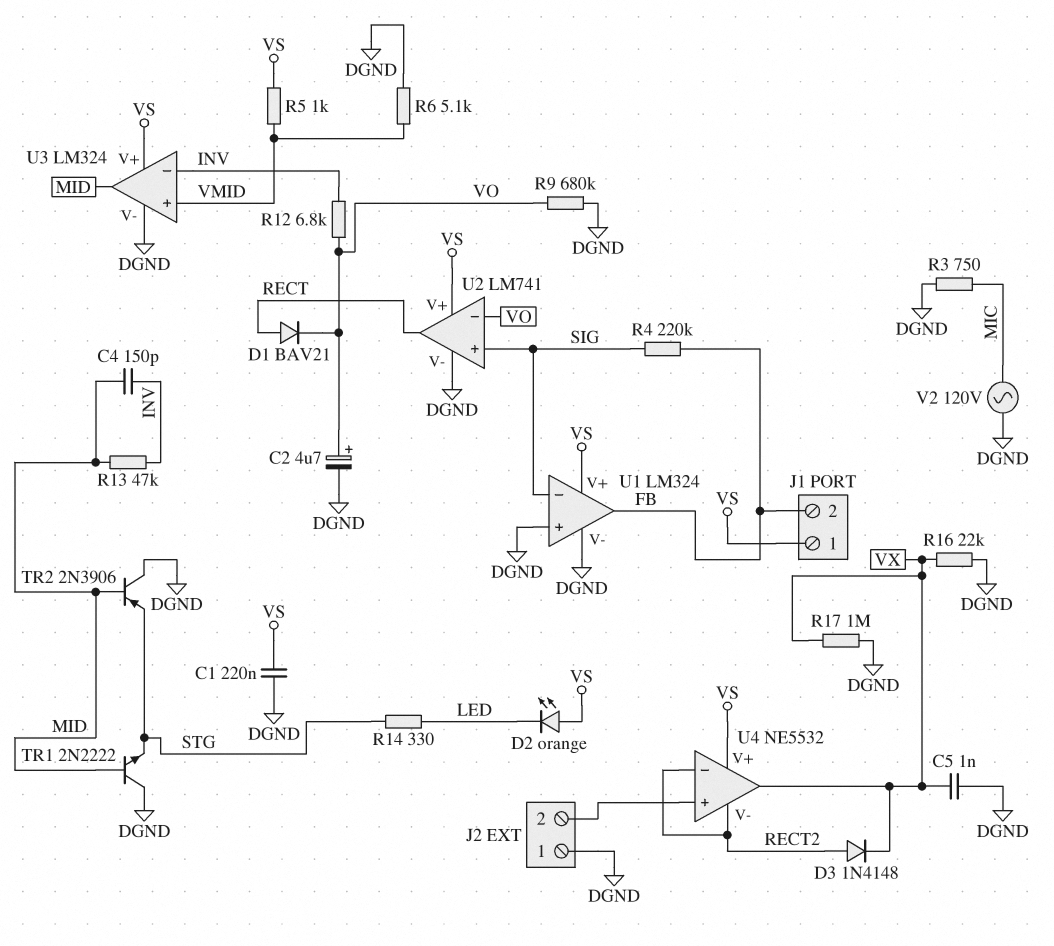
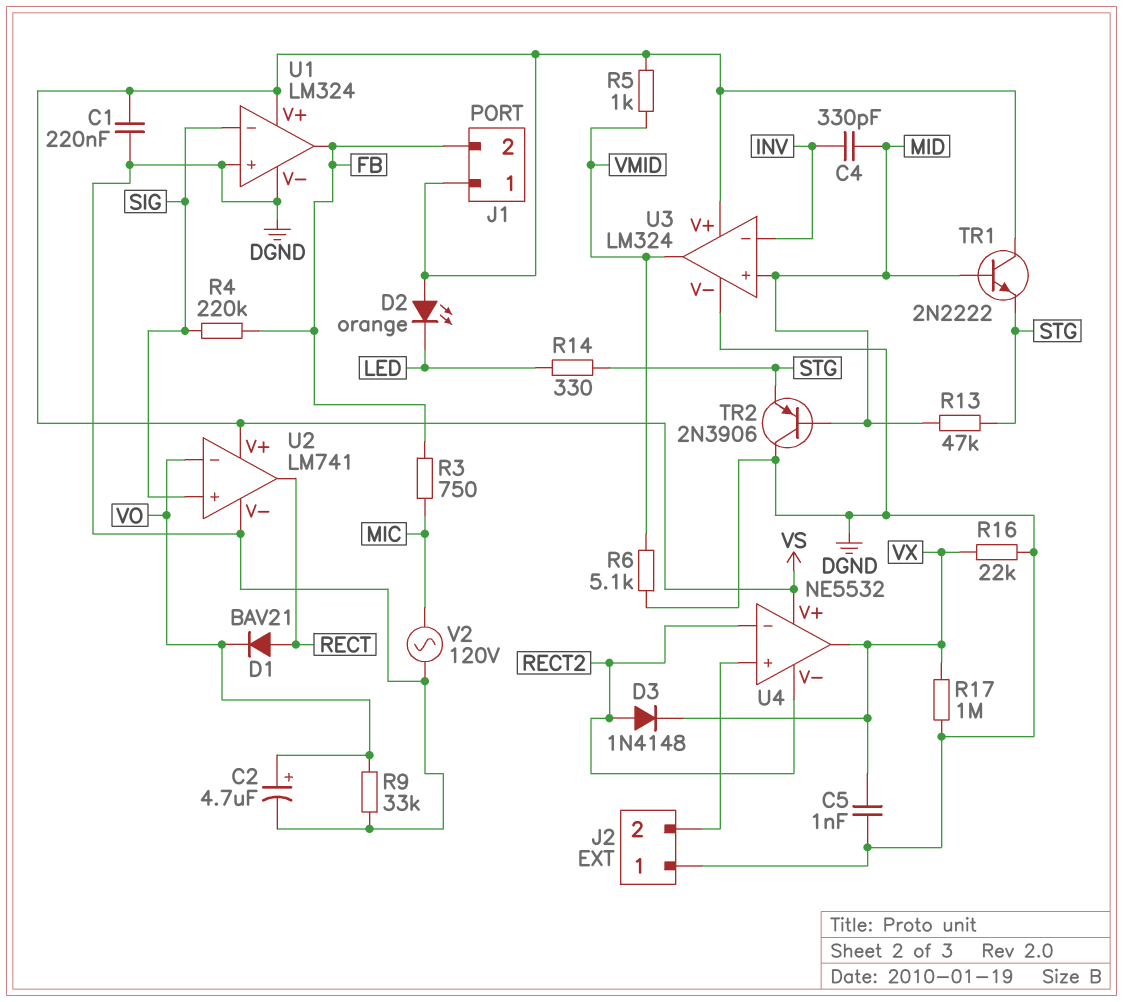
C4: 150pF (INV, MID) -> 330pF (INV, MID)
R3: 750 (DGND, MIC) -> 750 (FB, MIC)
R9: 680k (DGND, VO) -> 33k (DGND, VO)
R12: 6.8k (INV, VO) -> none
R13: 47k (INV, MID) -> 47k (MID, STG)
TR1: NPN 2N2222 (B MID, C DGND, E STG) -> NPN 2N2222 (B MID, C VS, E STG)
U3 pin in+: VMID -> MID
U3 pin out: MID -> VMID

